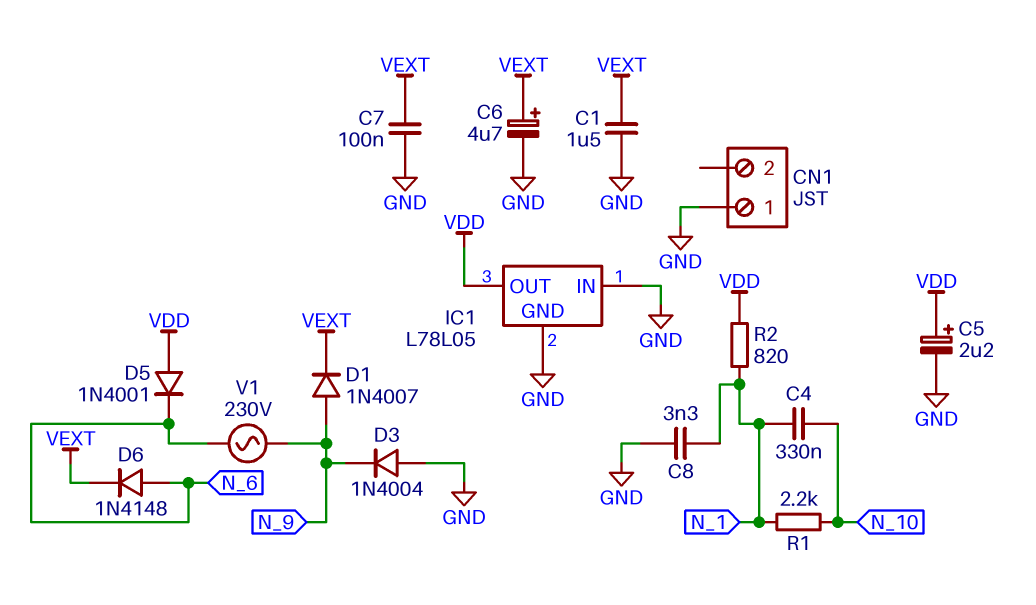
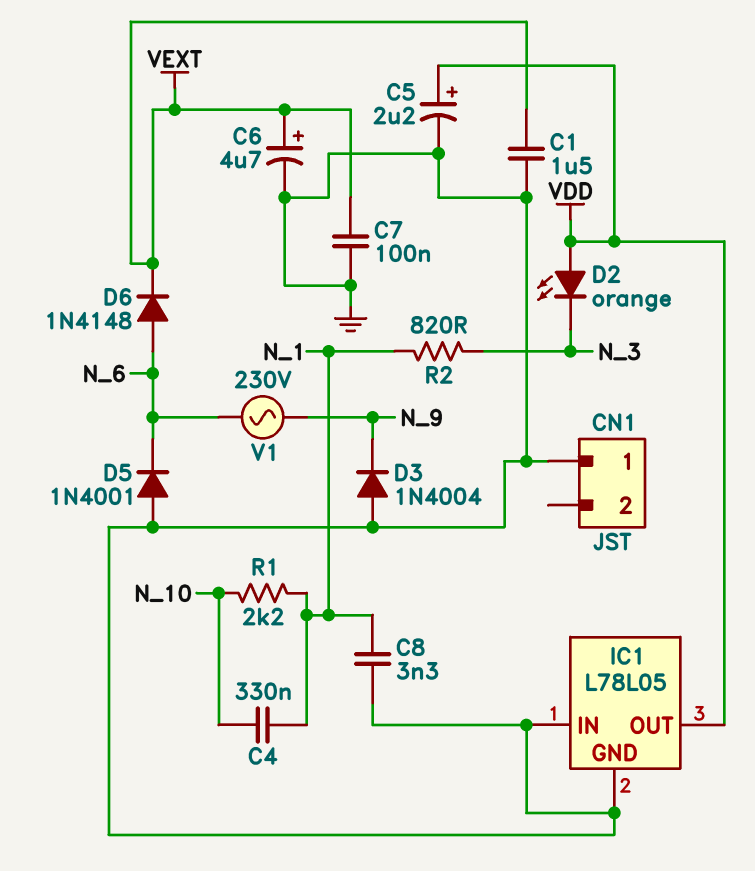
D1: diode 1N4007 (A N_9, K VEXT) -> none
D2: none -> LED orange (A VDD, K N_3)
D5: diode 1N4001 (A VDD, K N_6) -> diode 1N4001 (A GND, K N_6)
R2: 820 (N_1, VDD) -> 820 (N_1, N_3)

